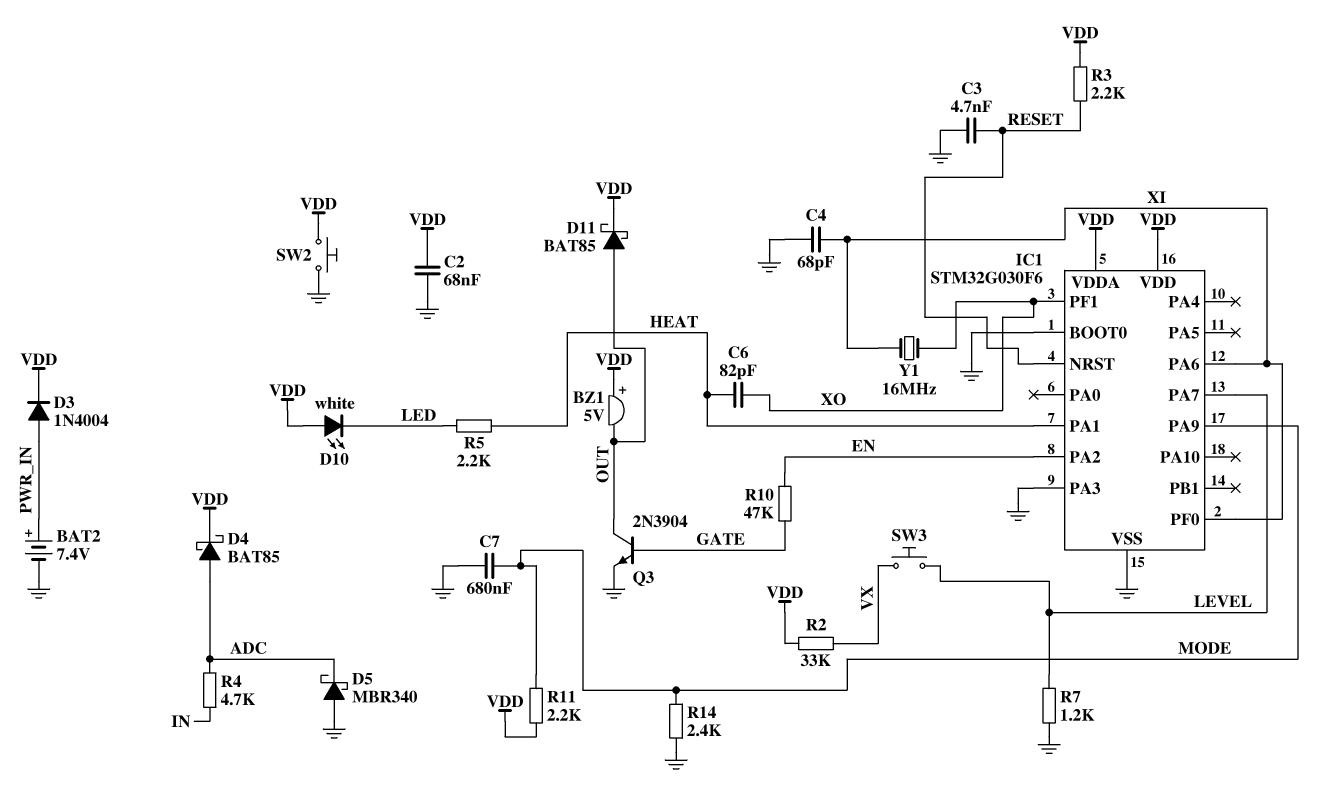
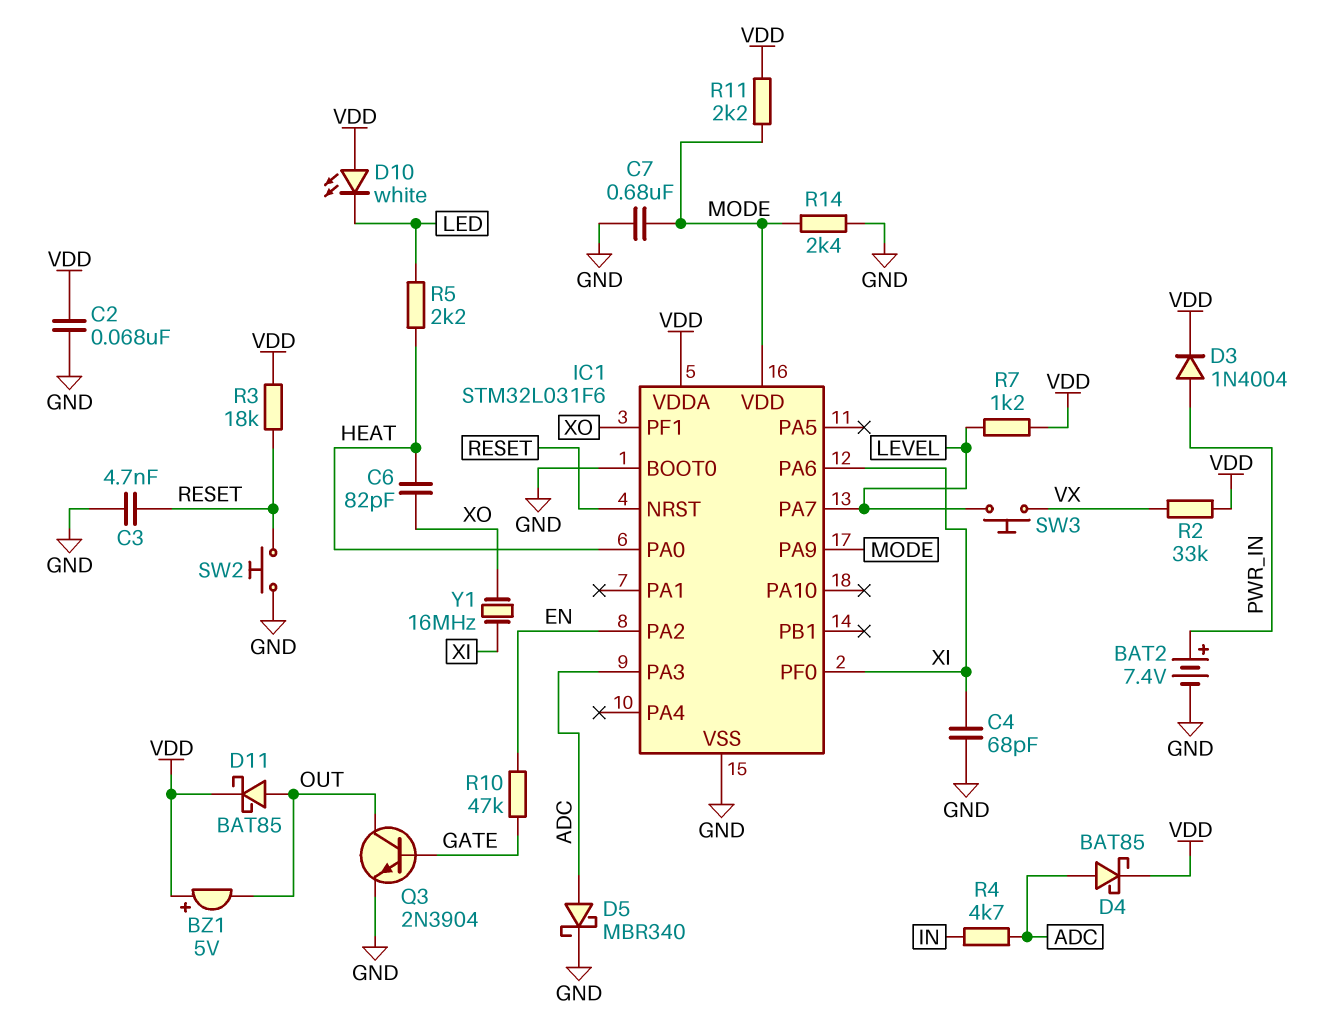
D5: schottky MBR340 (A GND, K ADC) -> schottky MBR340 (A ADC, K GND)
IC1: STM32G030F6 -> STM32L031F6
IC1 pin PA0: none -> HEAT
IC1 pin PA1: HEAT -> none
IC1 pin PA3: GND -> ADC
IC1 pin VDD: VDD -> MODE
R3: 2.2k (RESET, VDD) -> 18k (RESET, VDD)
R7: 1.2k (GND, LEVEL) -> 1.2k (LEVEL, VDD)
SW2: button (GND, VDD) -> button (GND, RESET)

